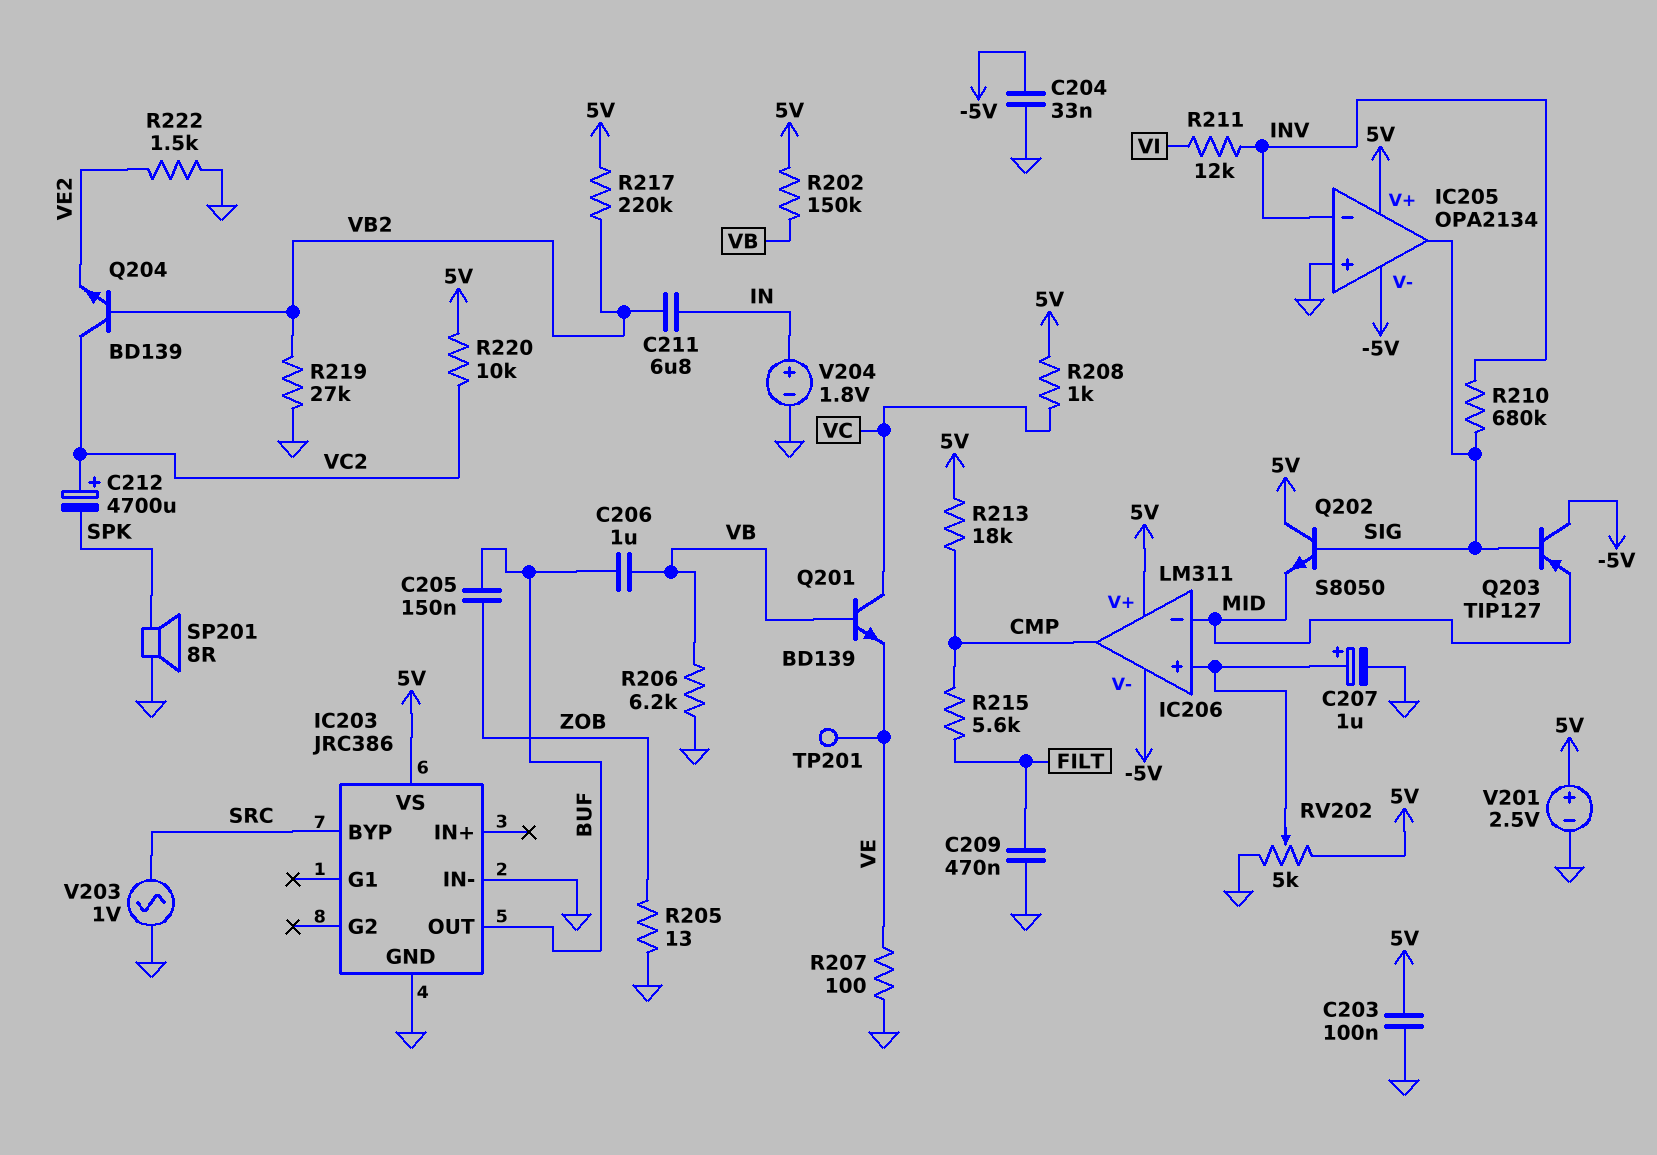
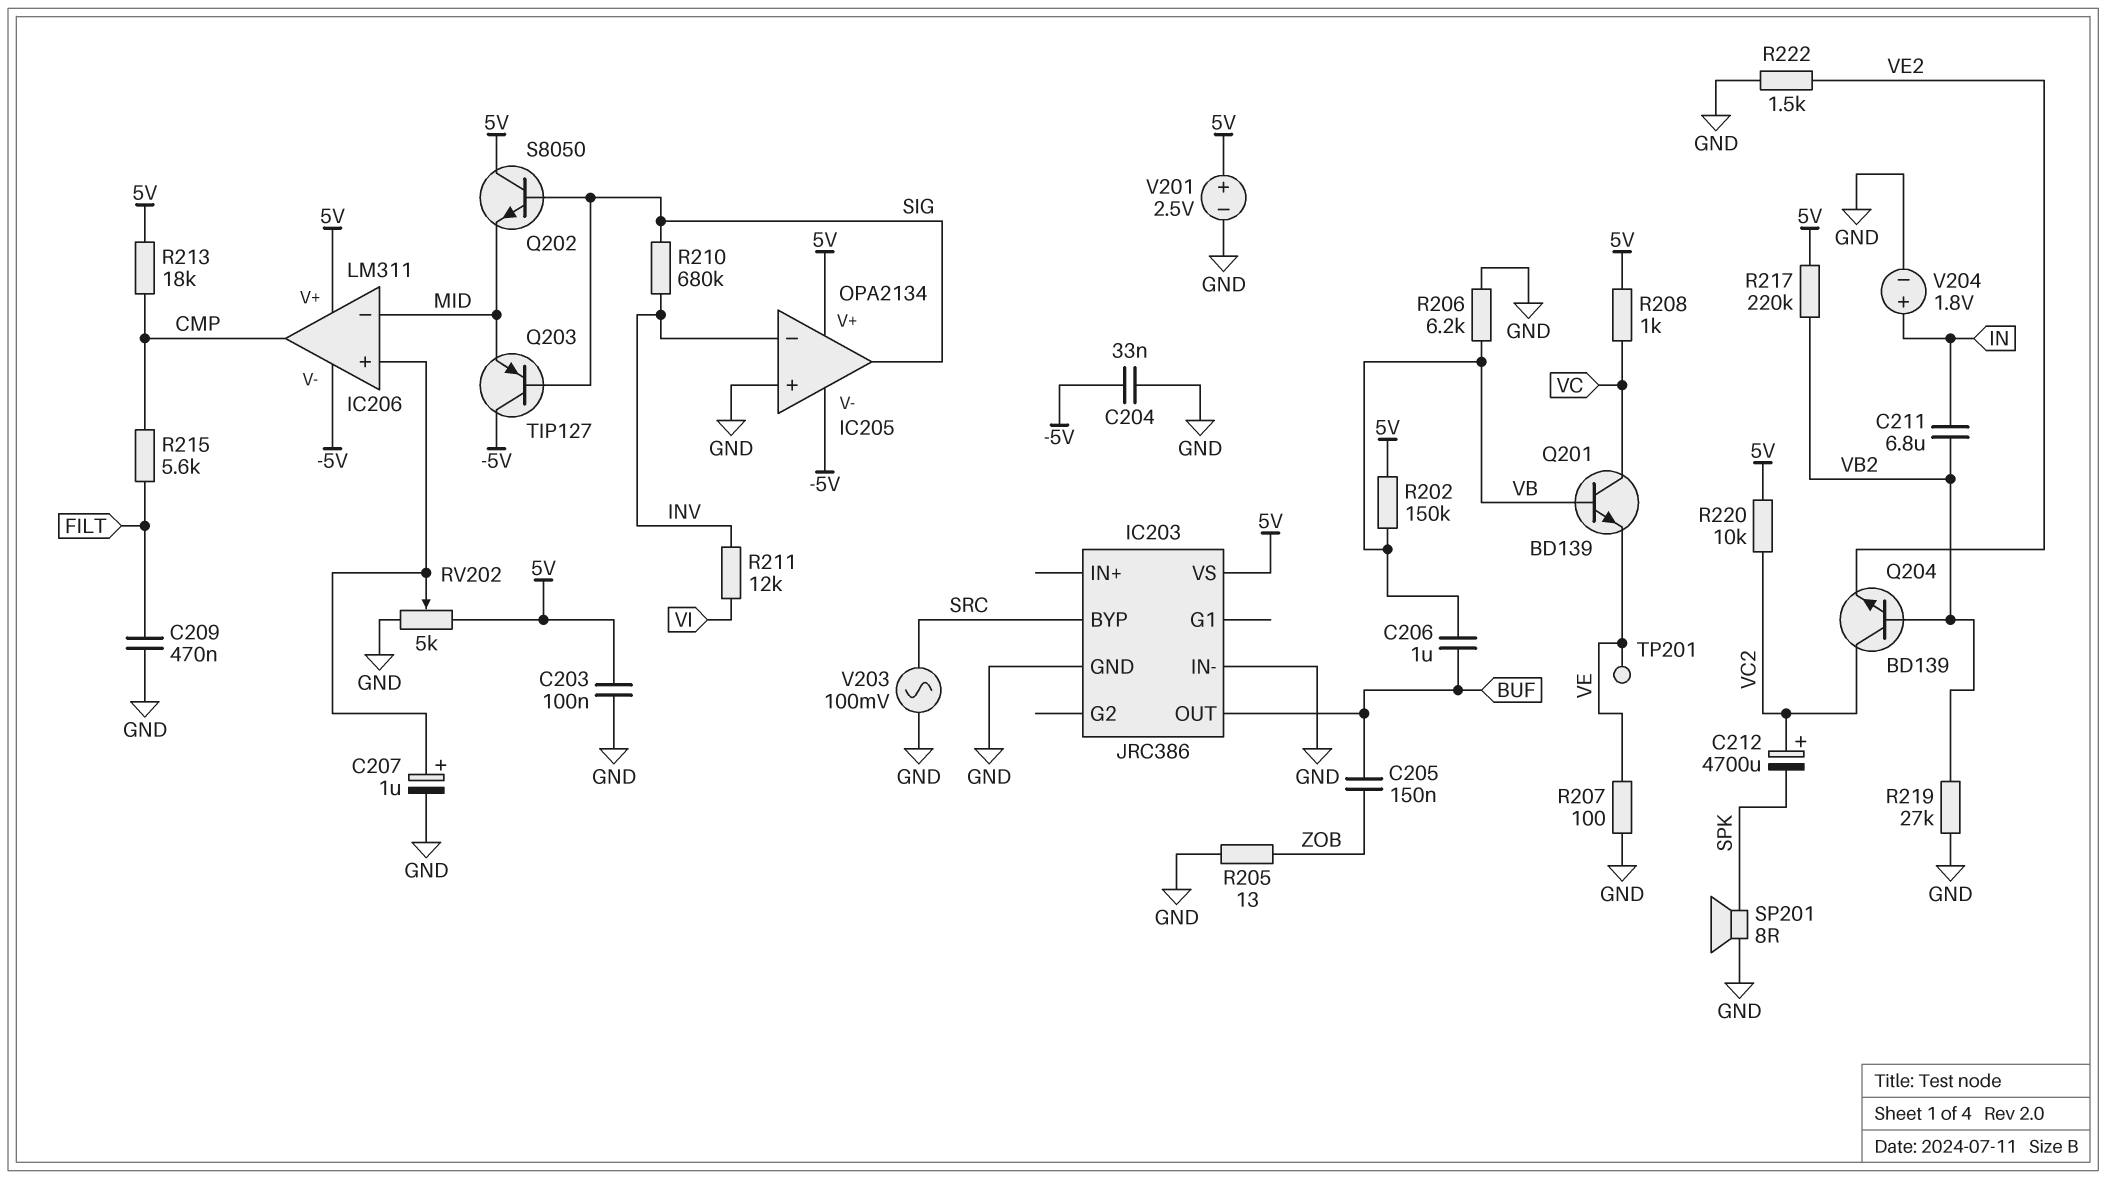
V203: AC 1V (GND, SRC) -> AC 100mV (GND, SRC)

